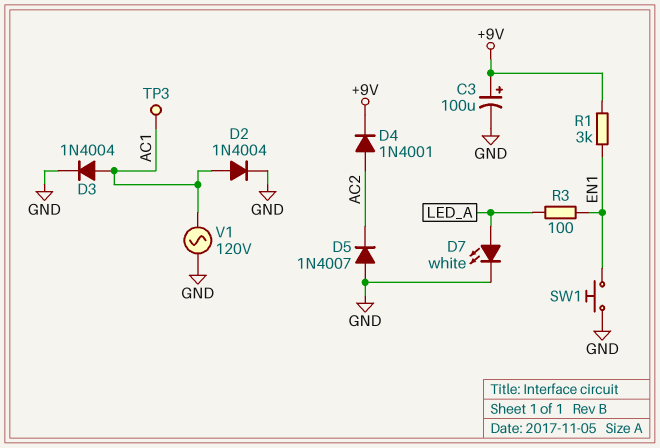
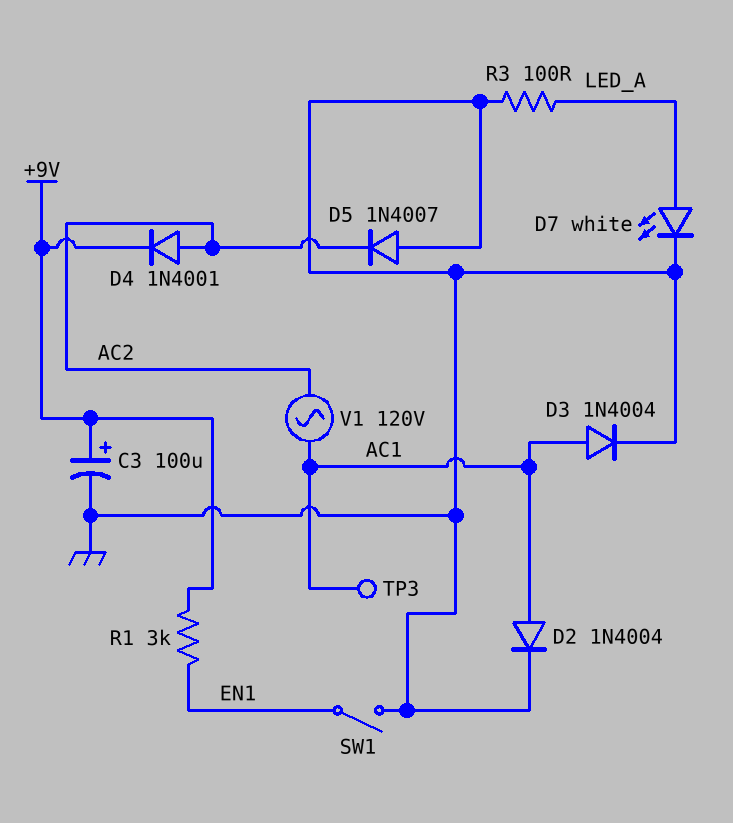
R3: 100 (EN1, LED_A) -> 100 (GND, LED_A)
SW1: button (EN1, GND) -> switch (EN1, GND)
V1: AC 120V (AC1, GND) -> AC 120V (AC1, AC2)

